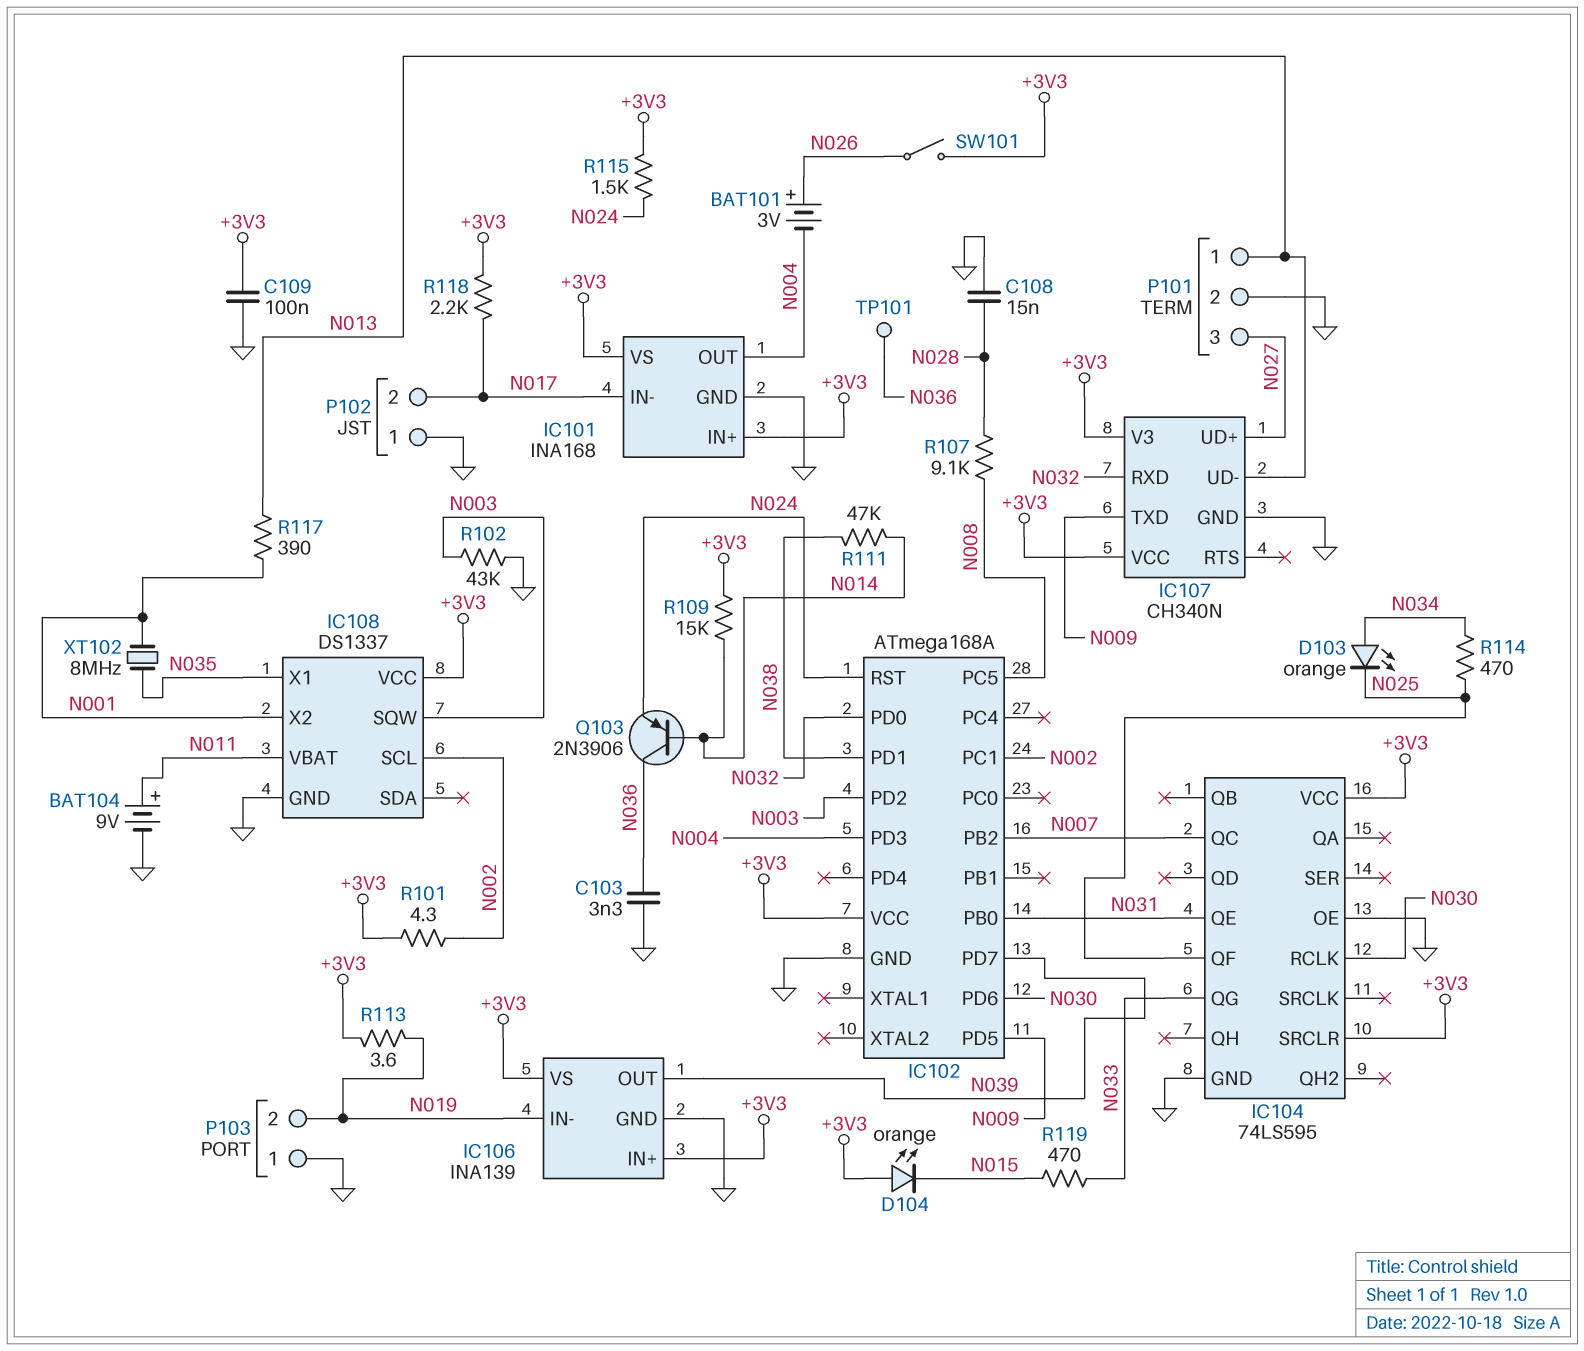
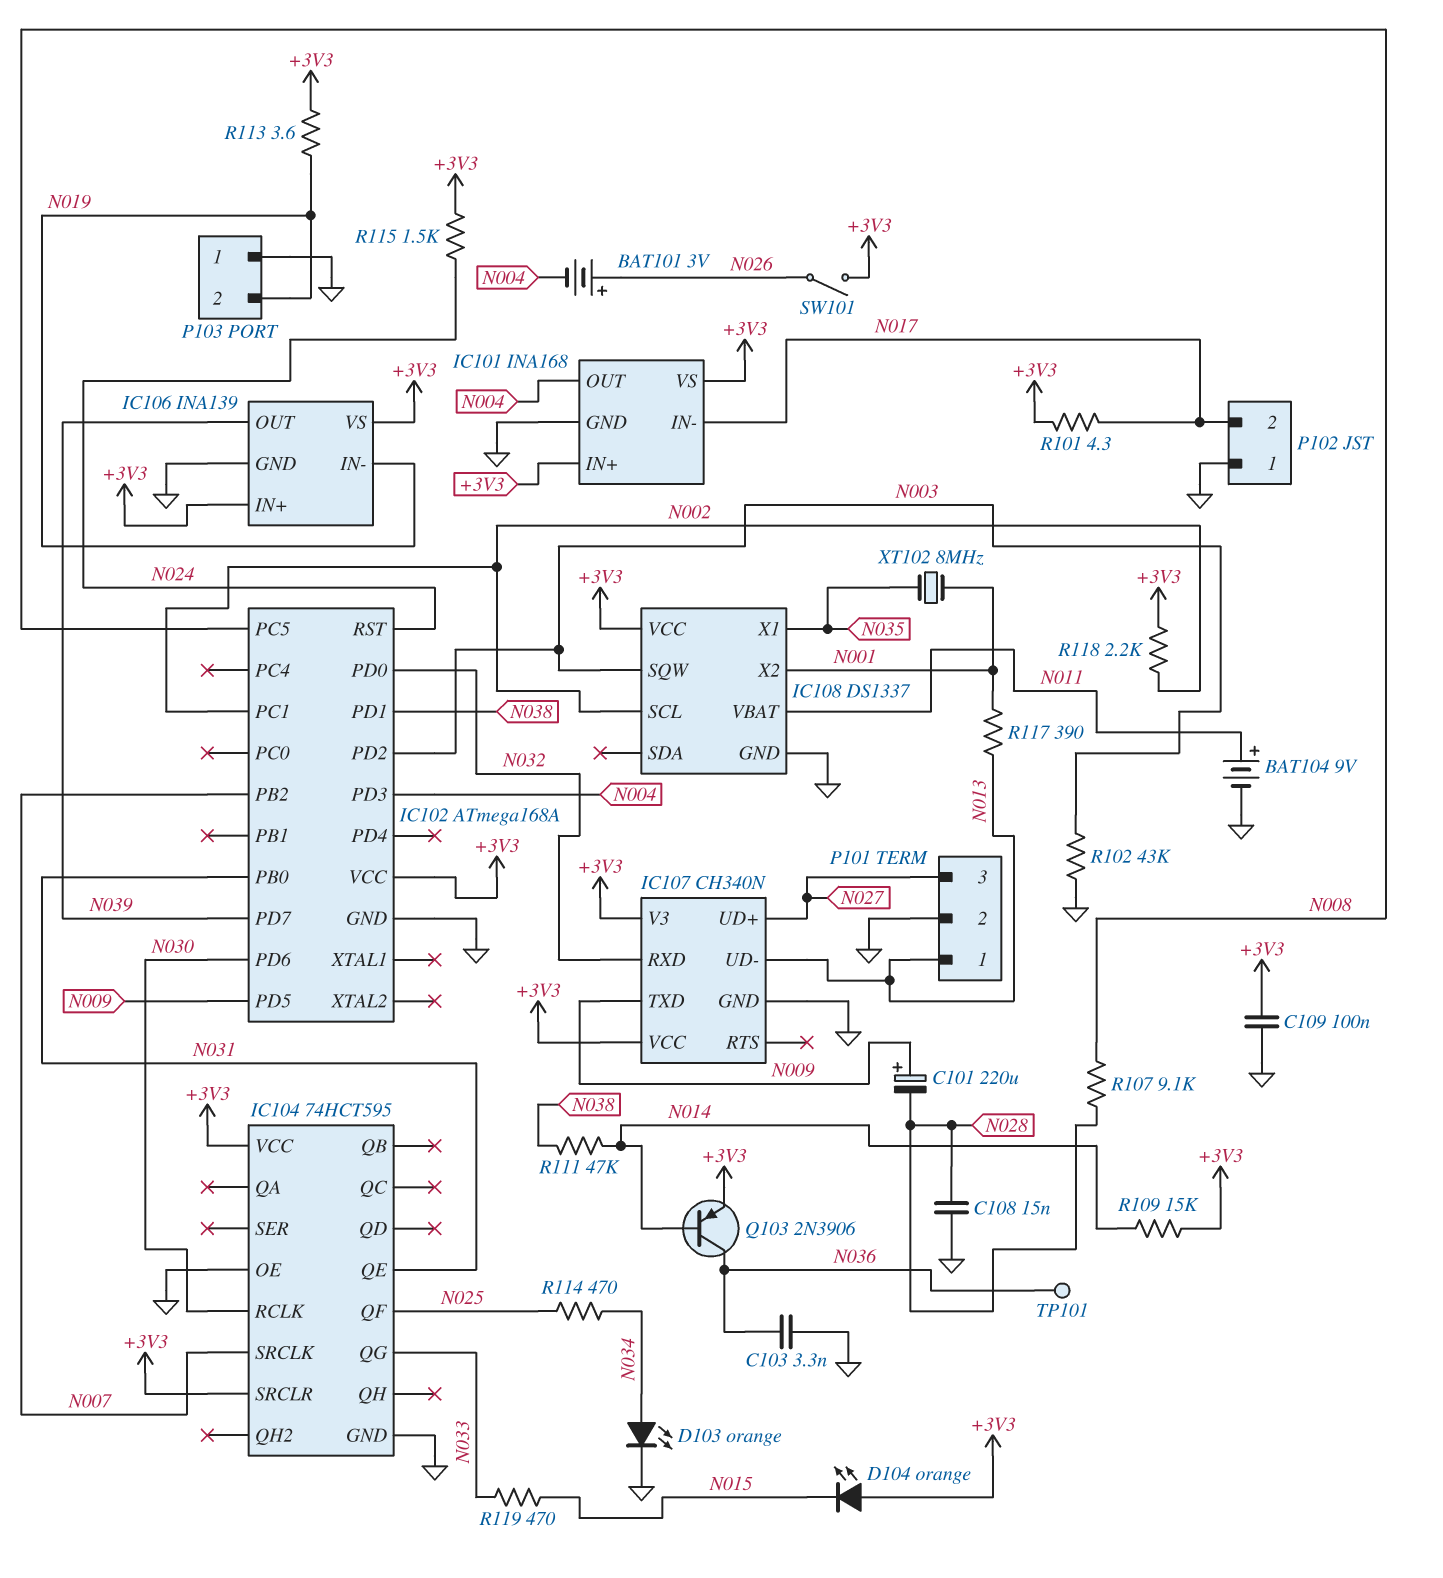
C101: none -> 220uF (plus N009, minus N028)
D103: LED orange (A N034, K N025) -> LED orange (A N034, K GND)
IC104: 74LS595 -> 74HCT595
IC104 pin QC: N007 -> none
IC104 pin SRCLK: none -> N007
Q103: PNP 2N3906 (B N014, C N036, E N024) -> PNP 2N3906 (B N014, C N036, E +3V3)
R101: 4.3 (+3V3, N002) -> 4.3 (+3V3, N017)
R118: 2.2k (+3V3, N017) -> 2.2k (+3V3, N002)

